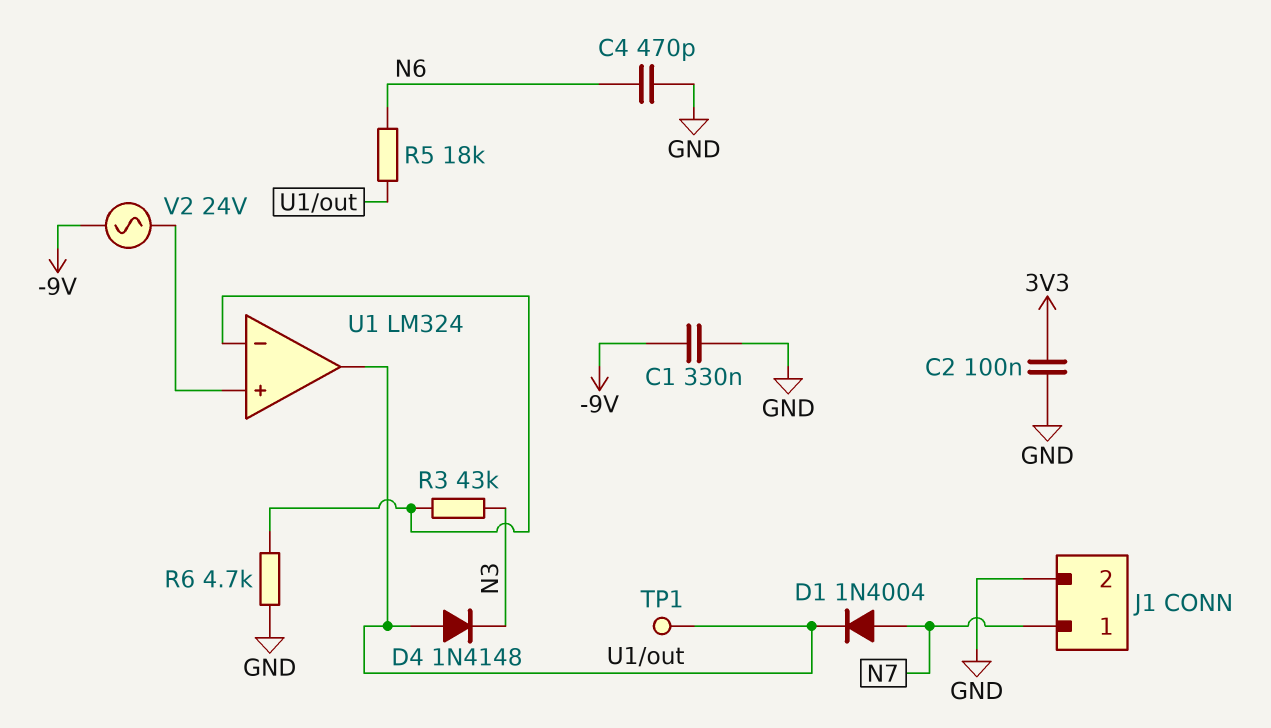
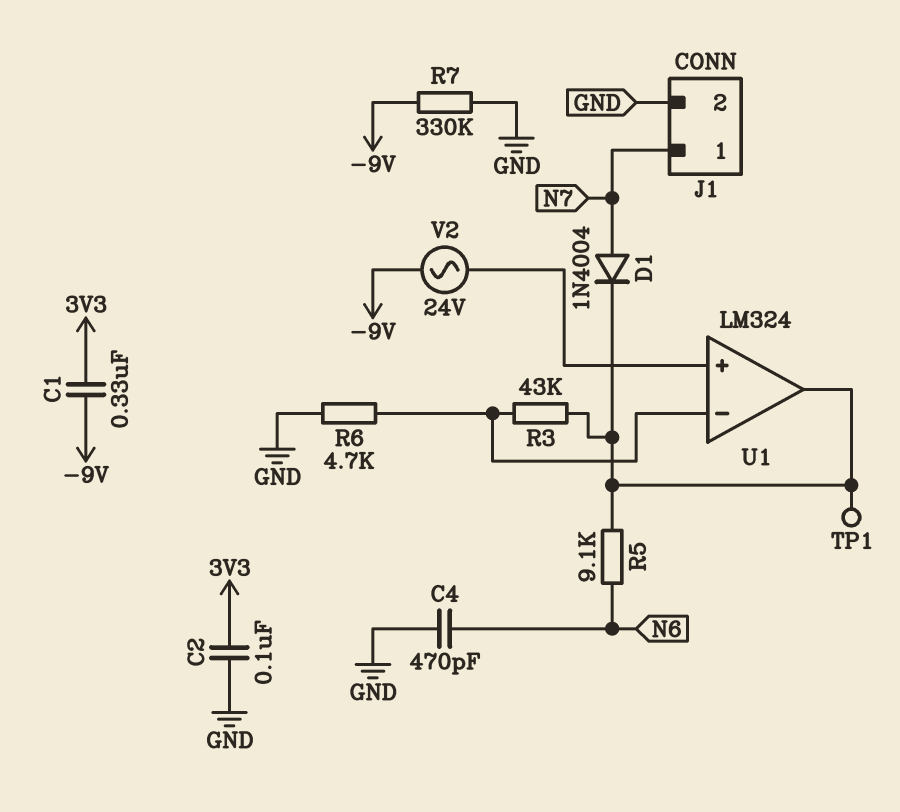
C1: 330nF (-9V, GND) -> 330nF (-9V, 3V3)
D4: diode 1N4148 (A U1/out, K N3) -> none
R3: 43k (N3, U1/in-) -> 43k (U1/in-, U1/out)
R5: 18k (N6, U1/out) -> 9.1k (N6, U1/out)
R7: none -> 330k (-9V, GND)

